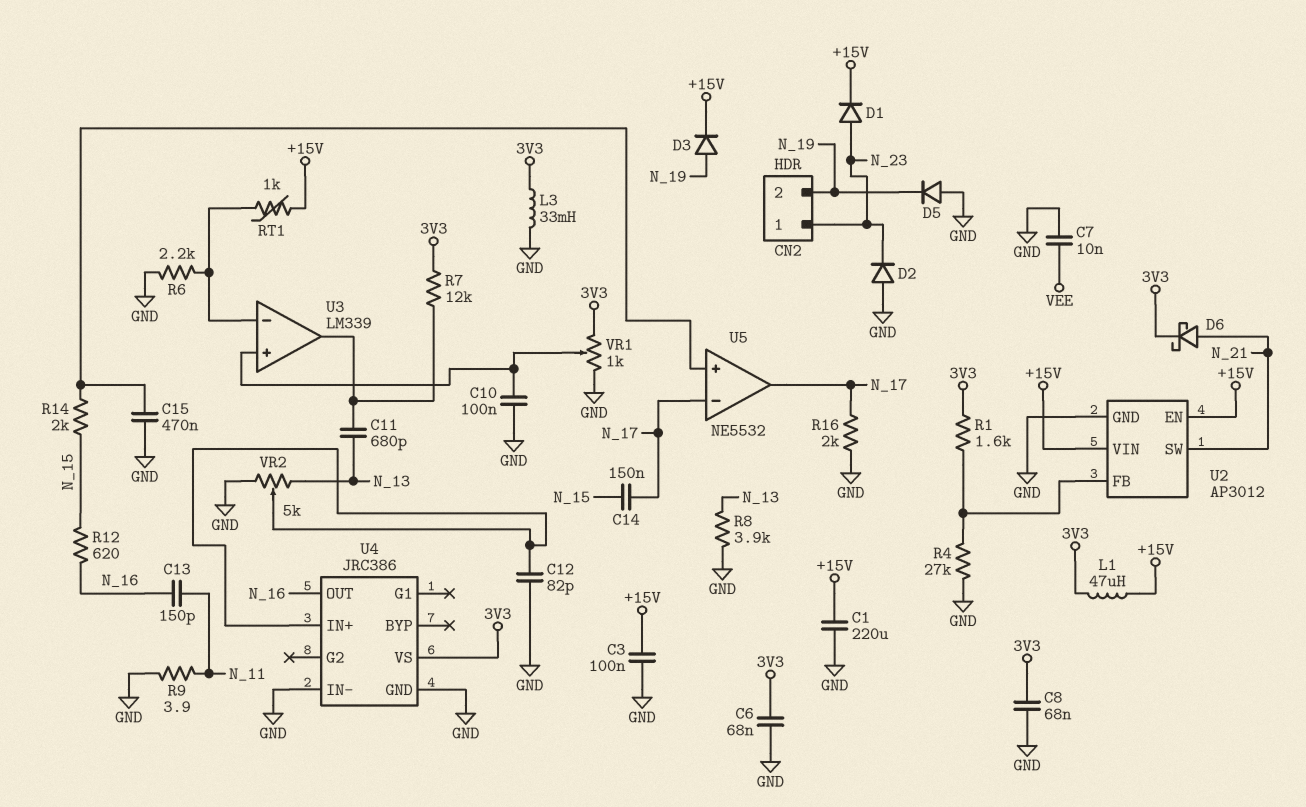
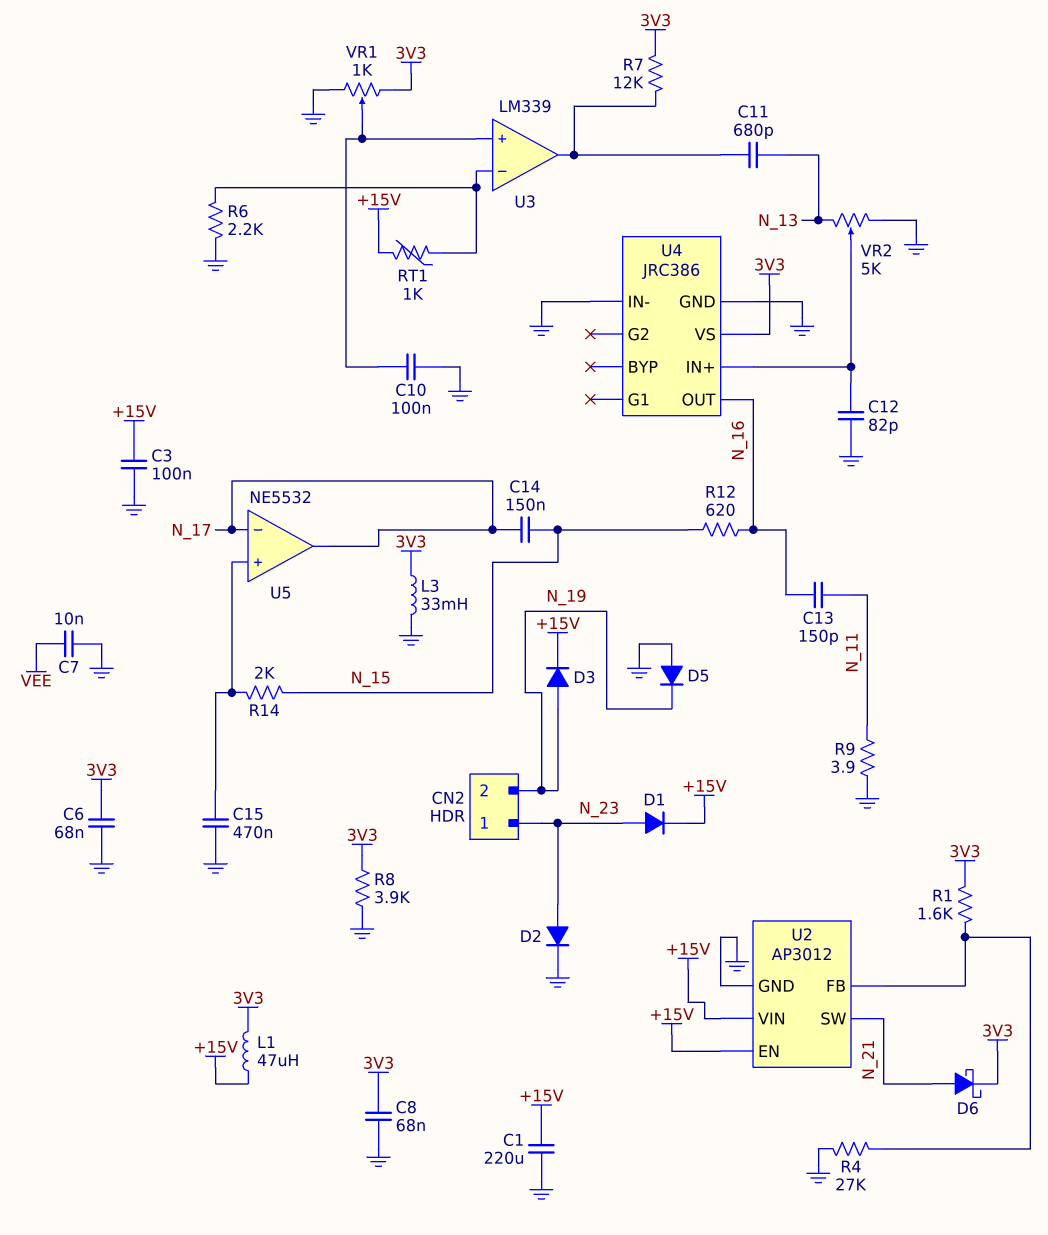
D2: diode (A GND, K N_23) -> diode (A N_23, K GND)
R8: 3.9k (GND, N_13) -> 3.9k (3V3, GND)
R16: 2k (GND, N_17) -> none

